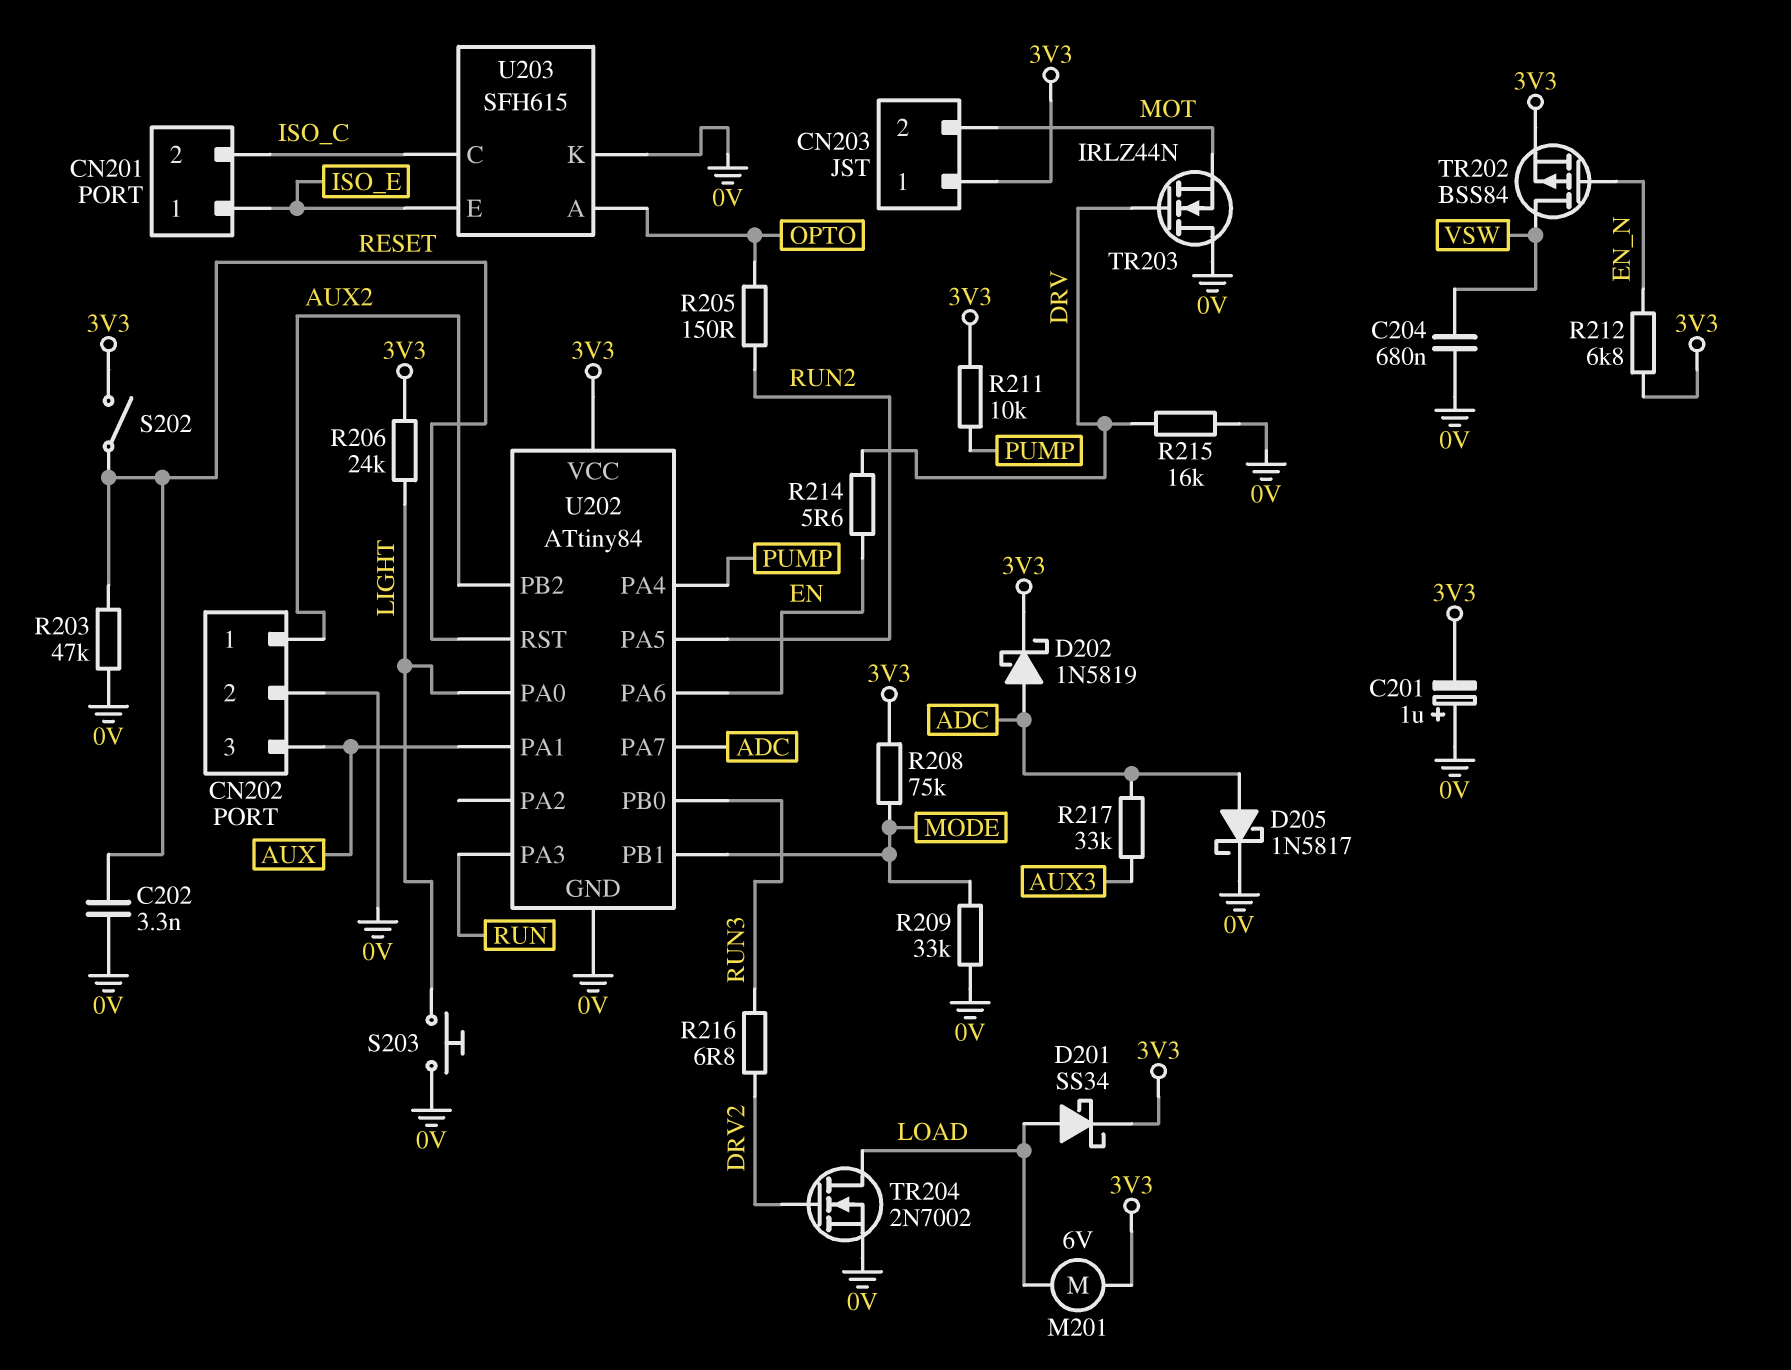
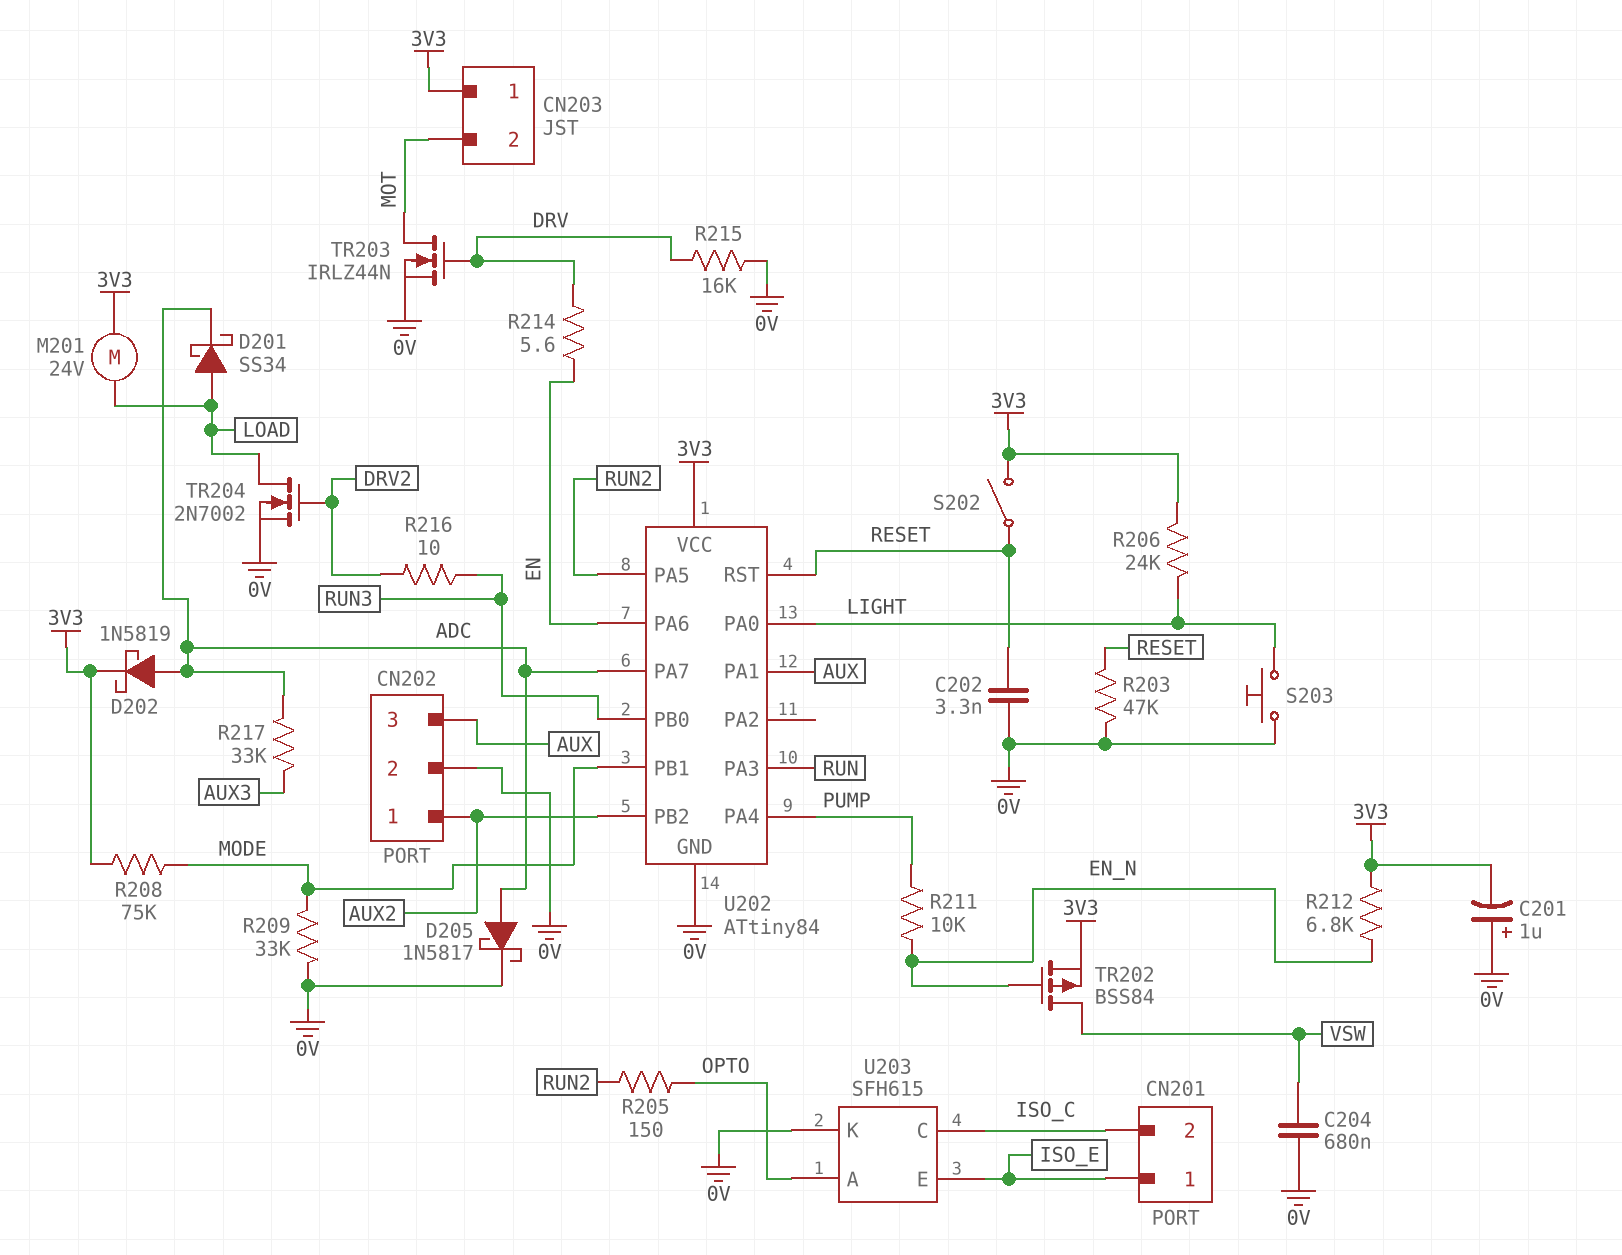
D201: schottky SS34 (A LOAD, K 3V3) -> schottky SS34 (A LOAD, K ADC)
M201: motor 6V (3V3, LOAD) -> motor 24V (3V3, LOAD)
R211: 10k (3V3, PUMP) -> 10k (EN_N, PUMP)
R216: 6.8 (DRV2, RUN3) -> 10 (DRV2, RUN3)
TR203: NMOS IRLZ44N (G DRV, D 0V, S MOT) -> NMOS IRLZ44N (G DRV, D MOT, S 0V)

